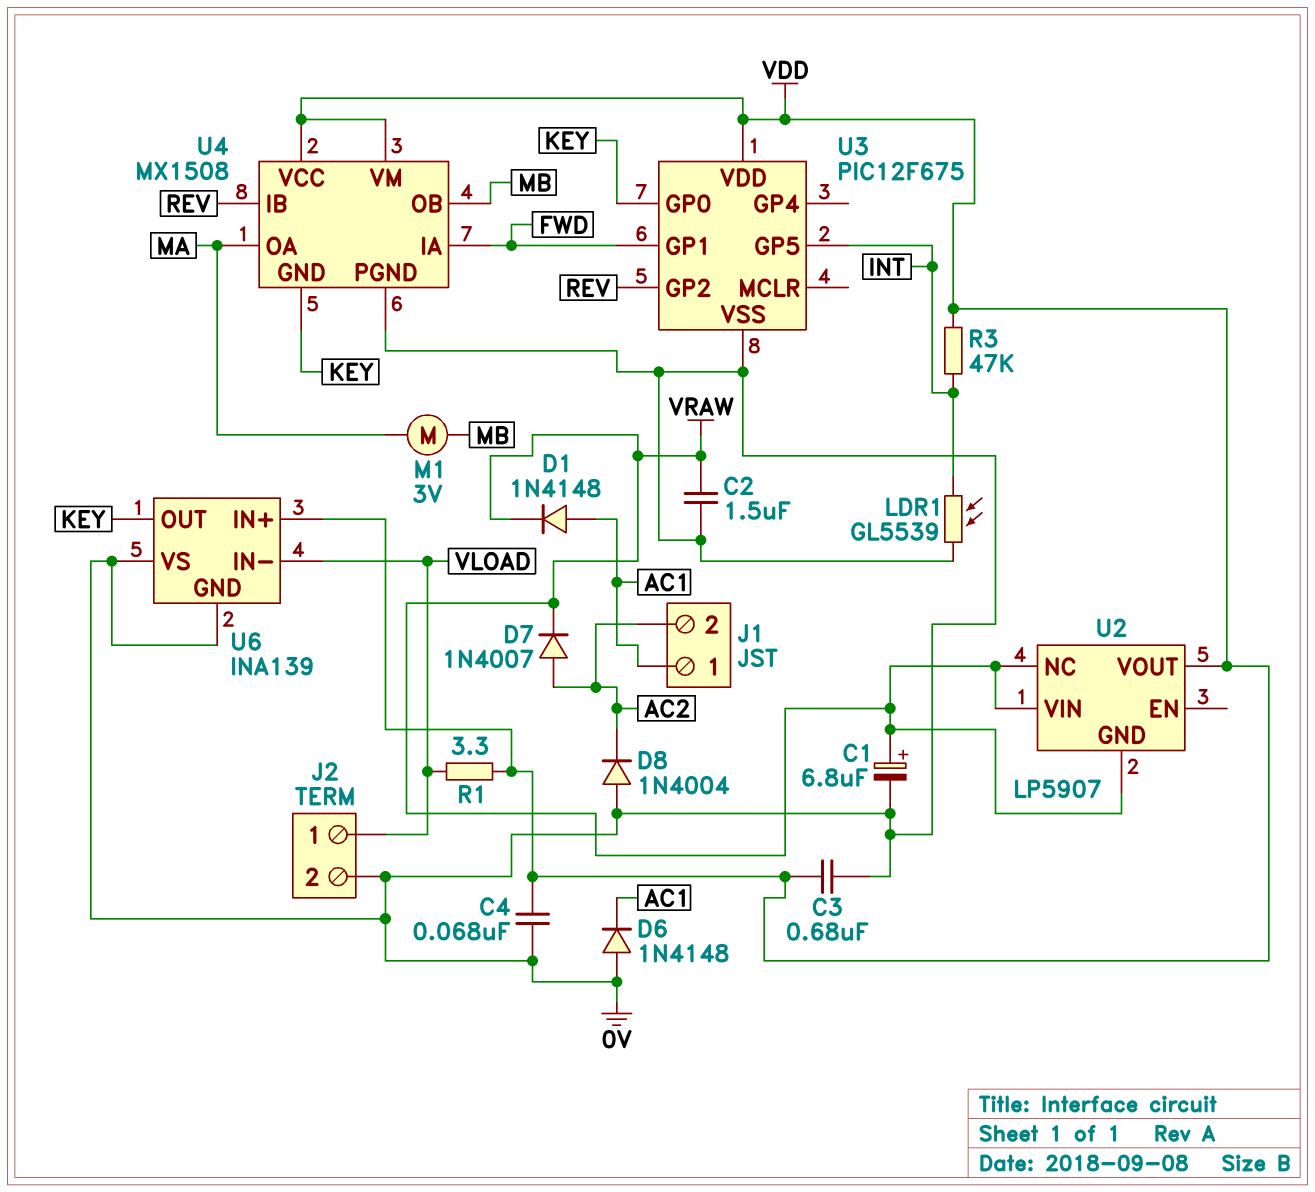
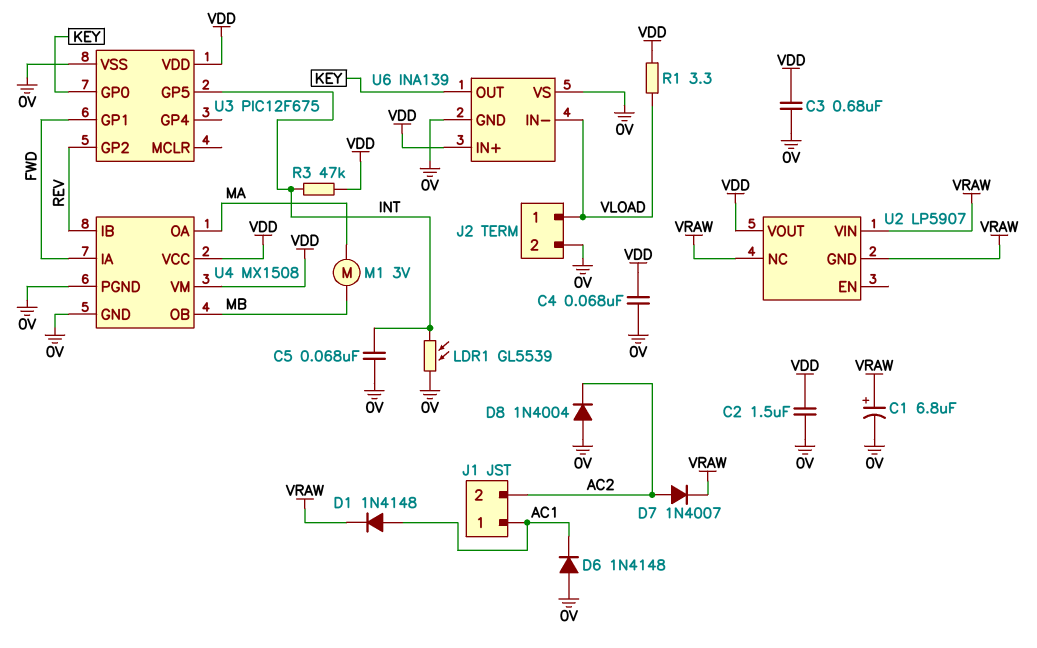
C2: 1.5uF (0V, VRAW) -> 1.5uF (0V, VDD)
C5: none -> 68nF (0V, INT)
U4 pin GND: KEY -> 0V

